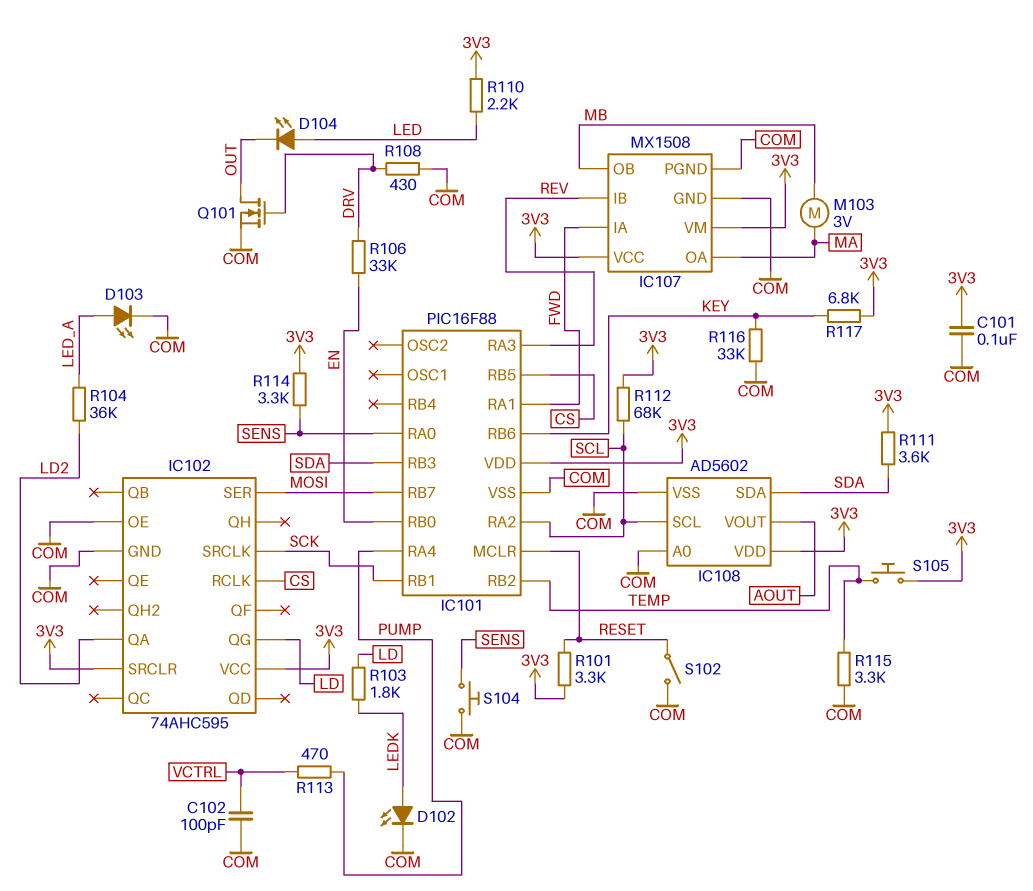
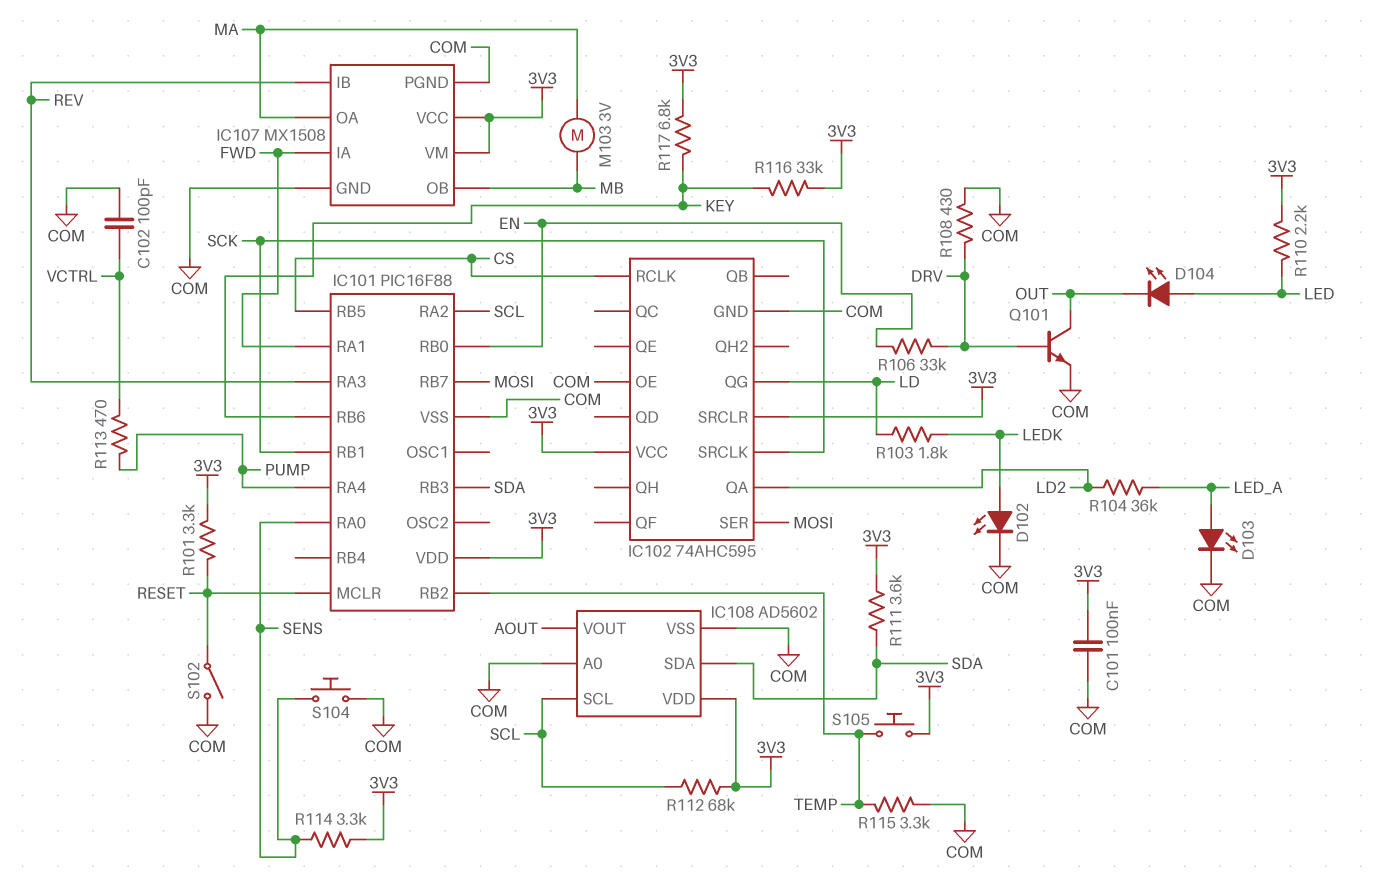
Q101: NMOS (G DRV, D OUT, S COM) -> NPN (B DRV, C OUT, E COM)
R116: 33k (COM, KEY) -> 33k (3V3, KEY)

